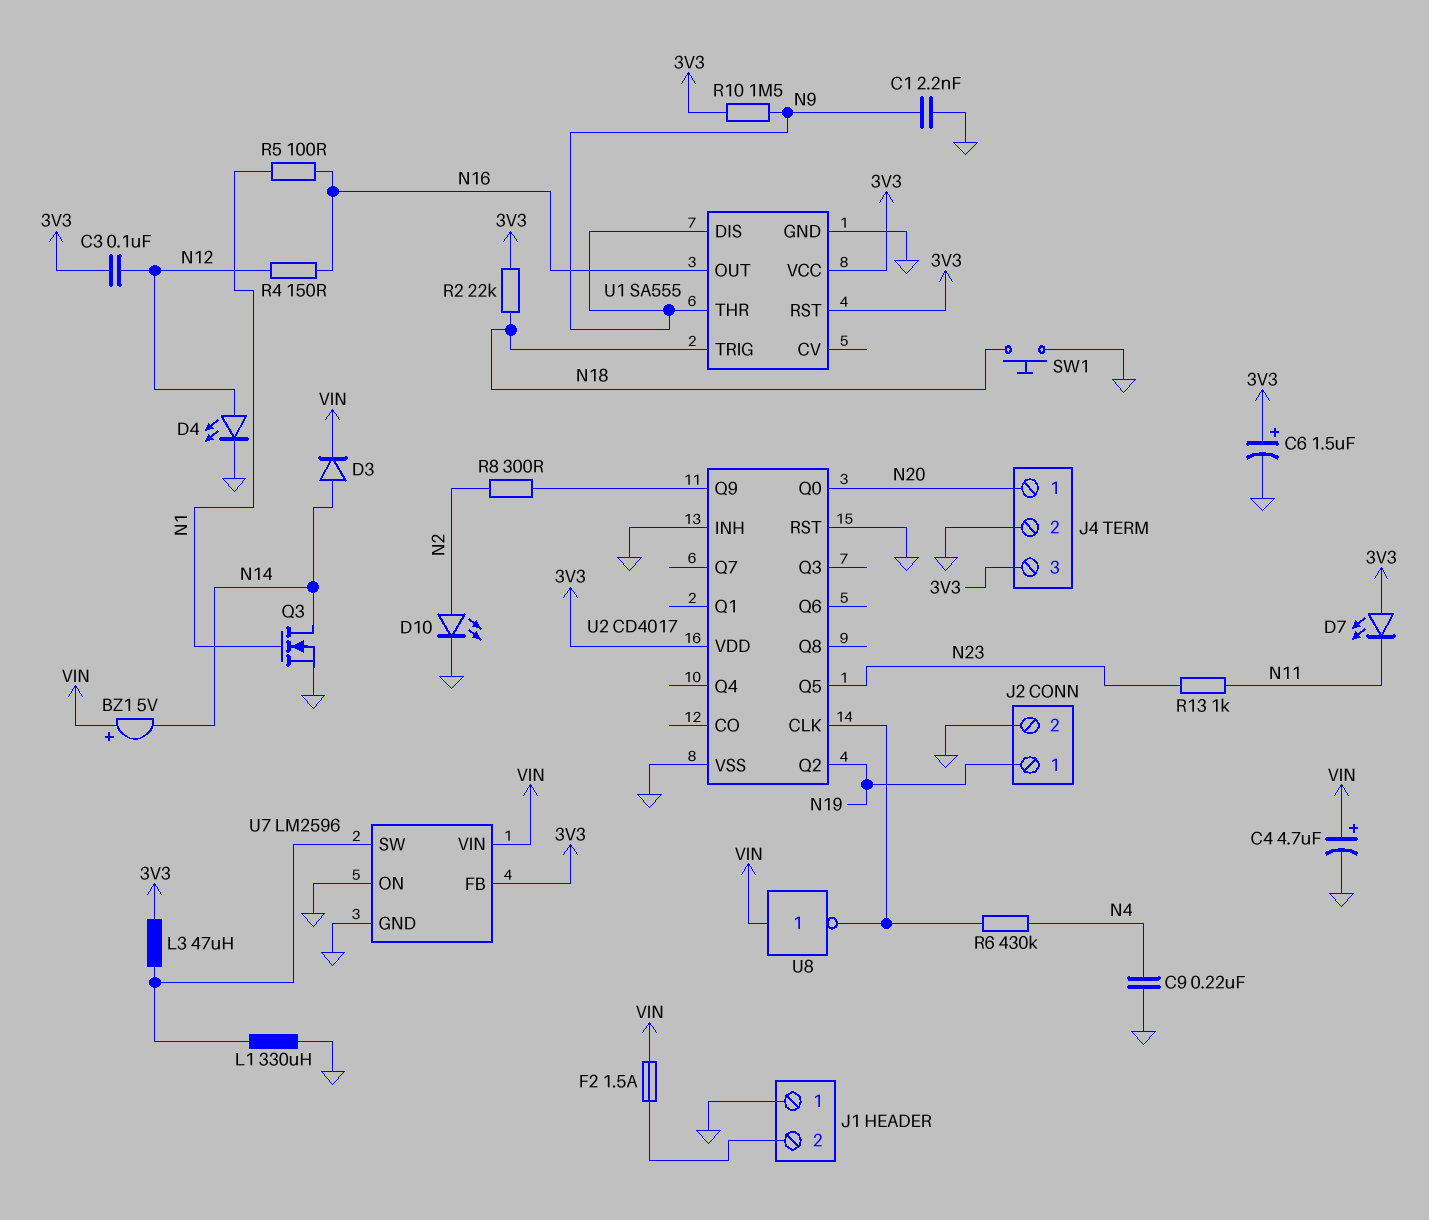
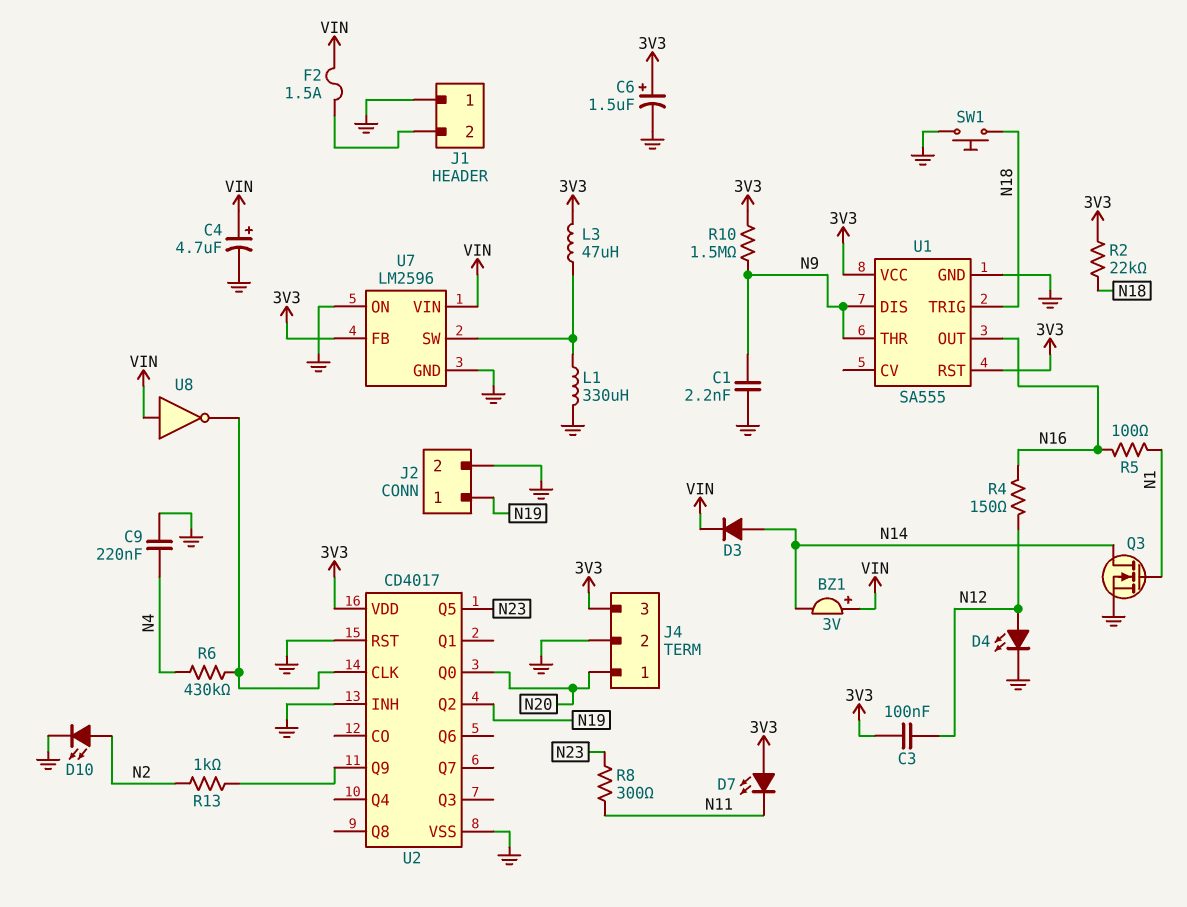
BZ1: buzzer 5V (plus VIN, minus N14) -> buzzer 3V (plus VIN, minus N14)
R8: 300 (N2, U2/Q9) -> 300 (N11, N23)
R13: 1k (N11, N23) -> 1k (N2, U2/Q9)

